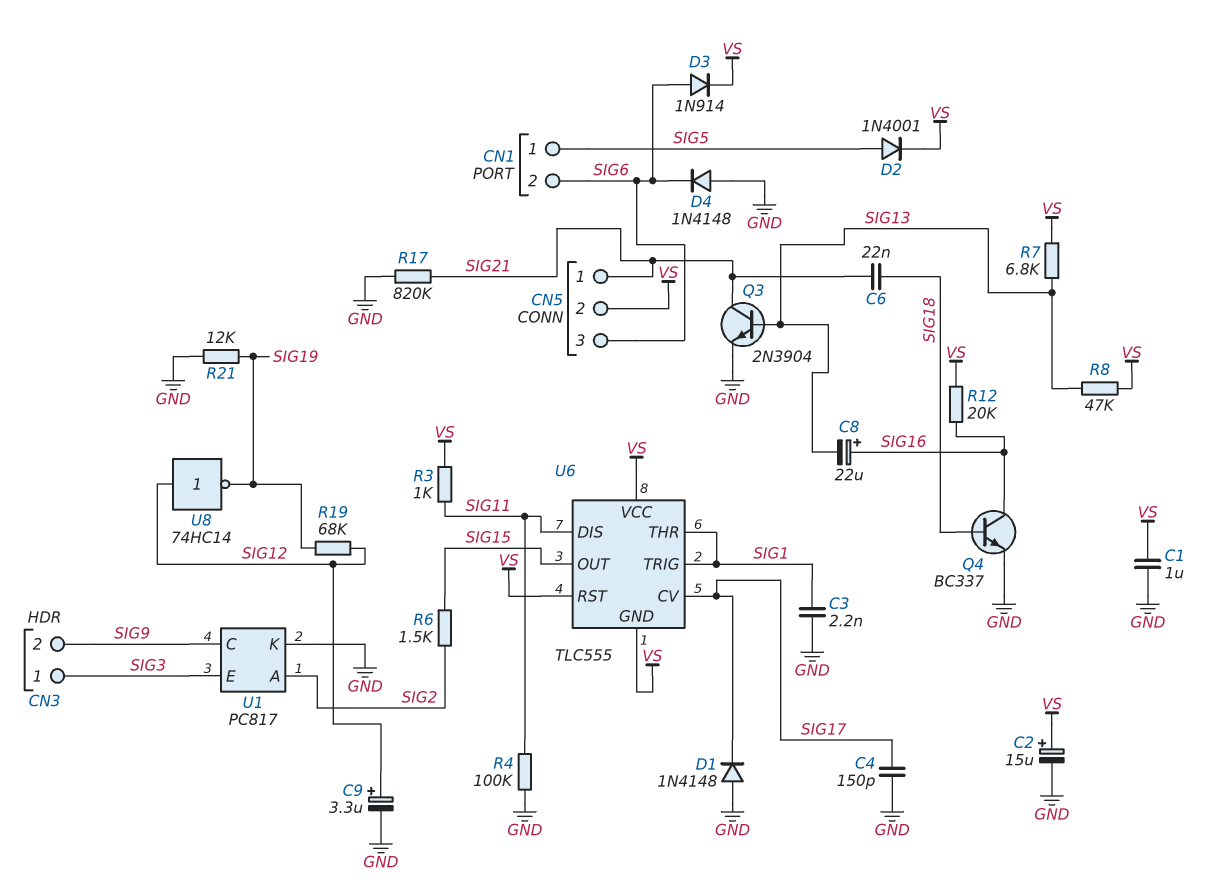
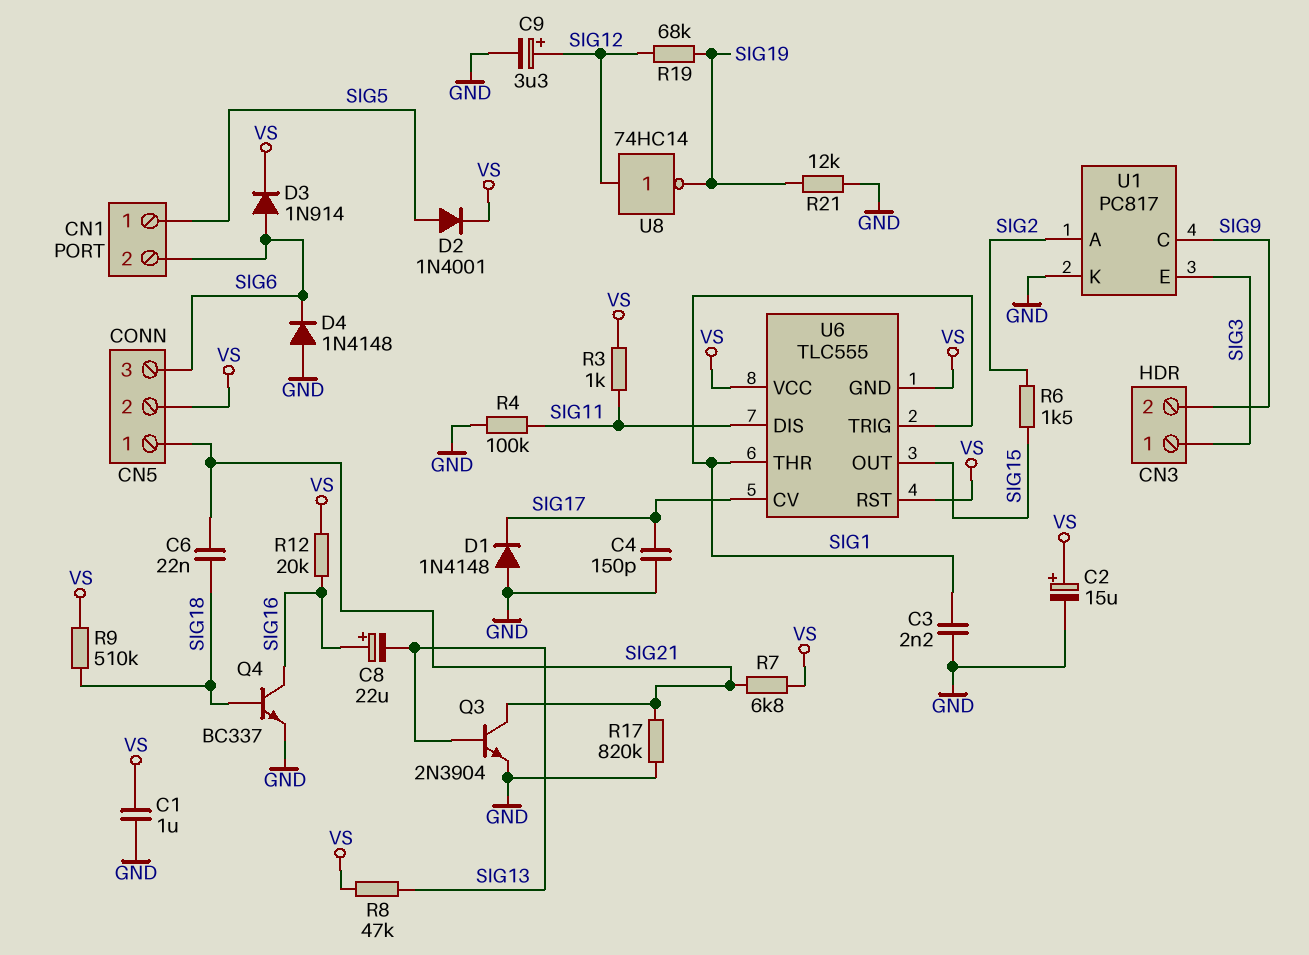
R7: 6.8k (SIG13, VS) -> 6.8k (SIG21, VS)
R9: none -> 510k (SIG18, VS)

